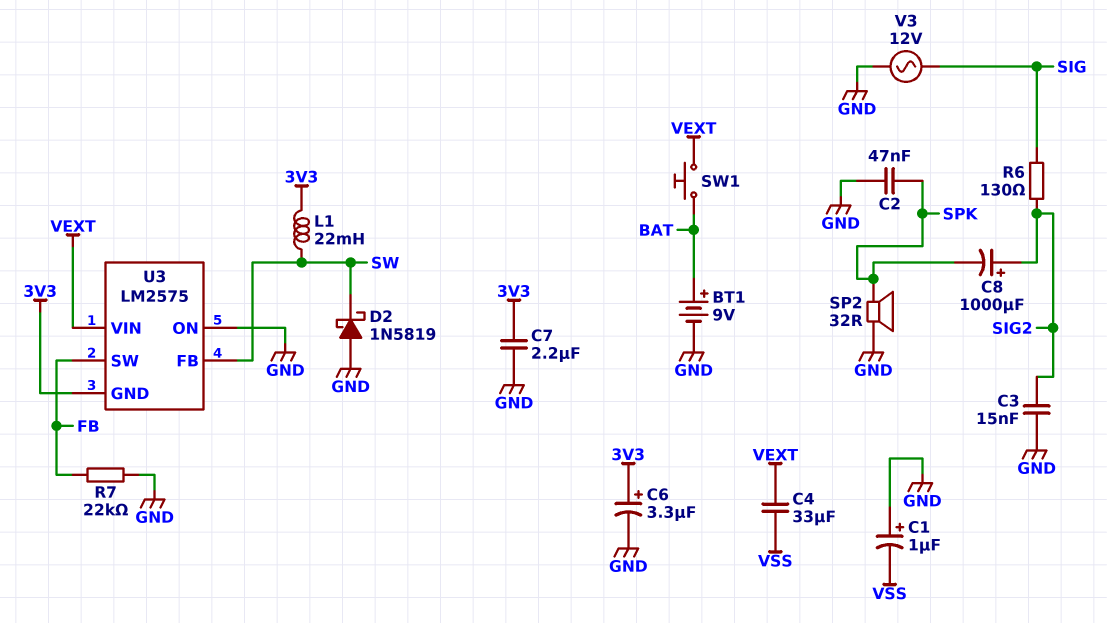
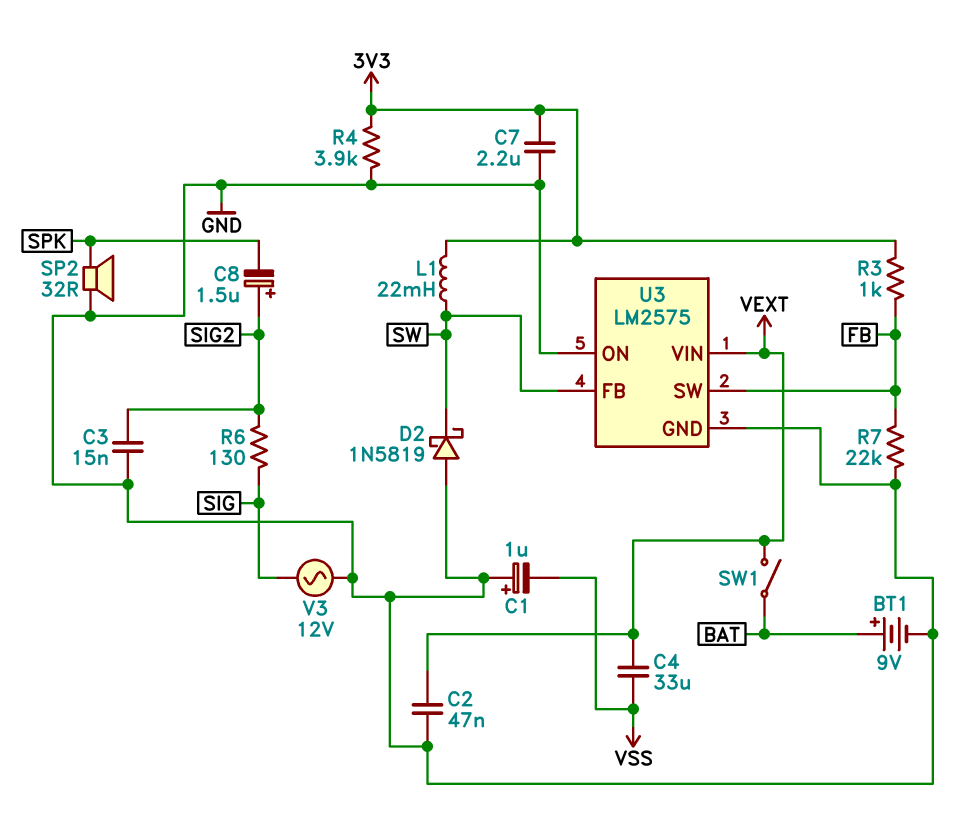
C2: 47nF (GND, SPK) -> 47nF (GND, VEXT)
C6: 3.3uF (plus 3V3, minus GND) -> none
C8: 1000uF (plus SIG2, minus SPK) -> 1.5uF (plus SIG2, minus SPK)
R3: none -> 1k (3V3, FB)
R4: none -> 3.9k (3V3, GND)
SW1: button (BAT, VEXT) -> switch (BAT, VEXT)
U3 pin GND: 3V3 -> GND

